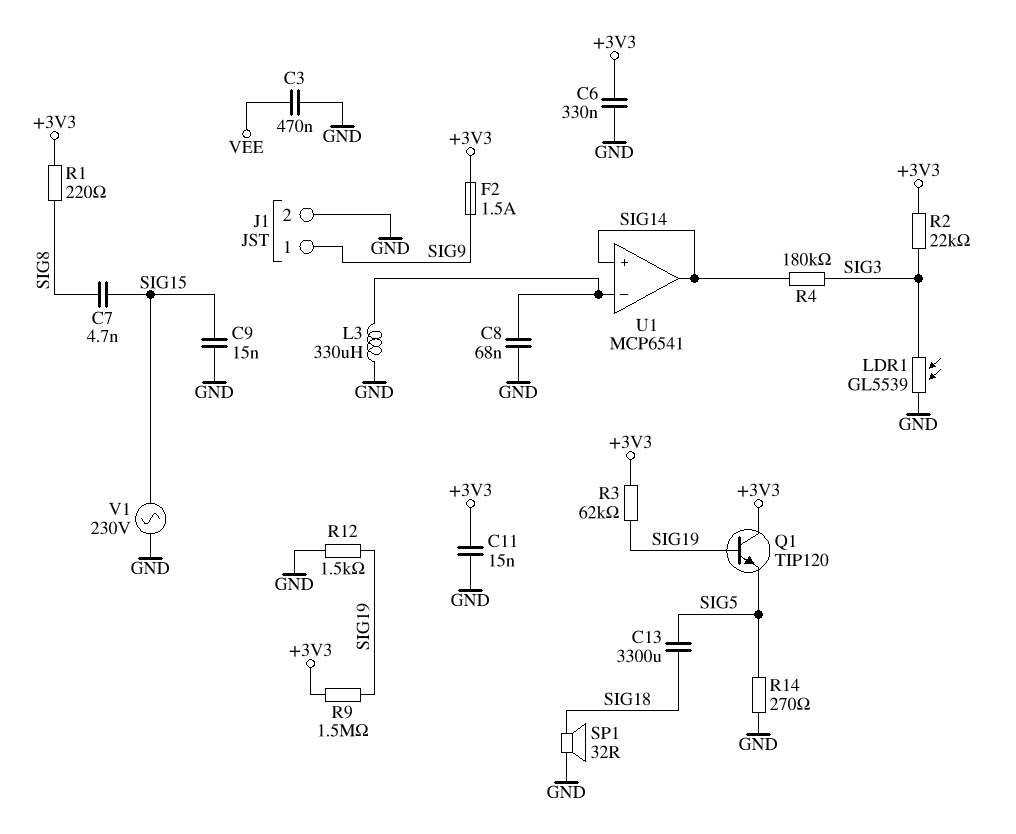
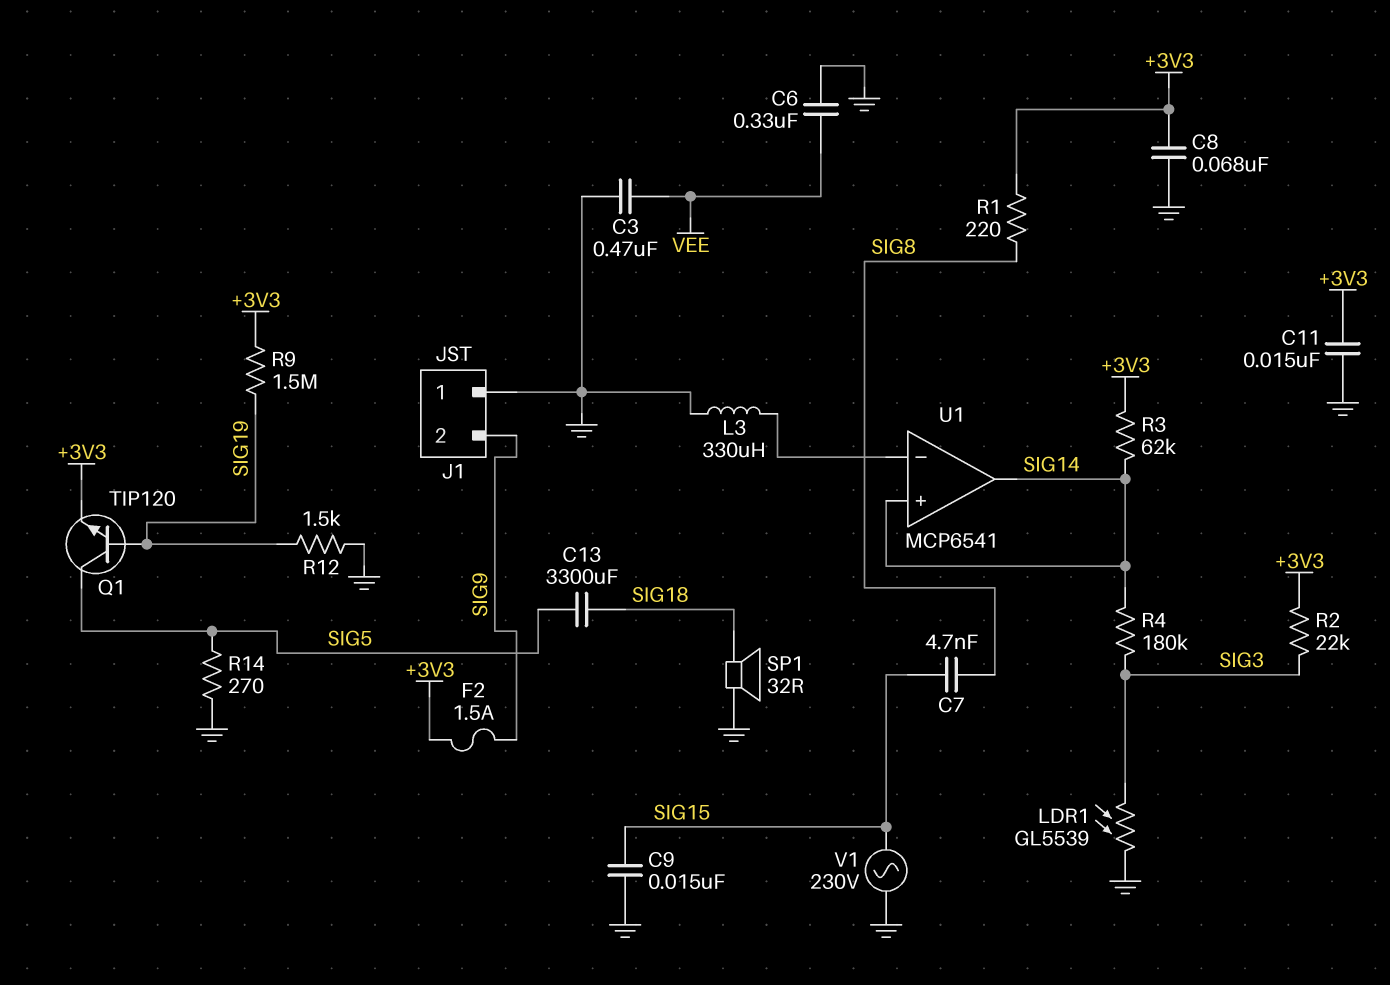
C6: 330nF (+3V3, GND) -> 330nF (GND, VEE)
C8: 68nF (GND, U1/in-) -> 68nF (+3V3, GND)
J1 pin 1: SIG9 -> GND
J1 pin 2: GND -> SIG9
Q1: NPN TIP120 (B SIG19, C +3V3, E SIG5) -> NPN TIP120 (B SIG19, C SIG5, E +3V3)
R3: 62k (+3V3, SIG19) -> 62k (+3V3, SIG14)

